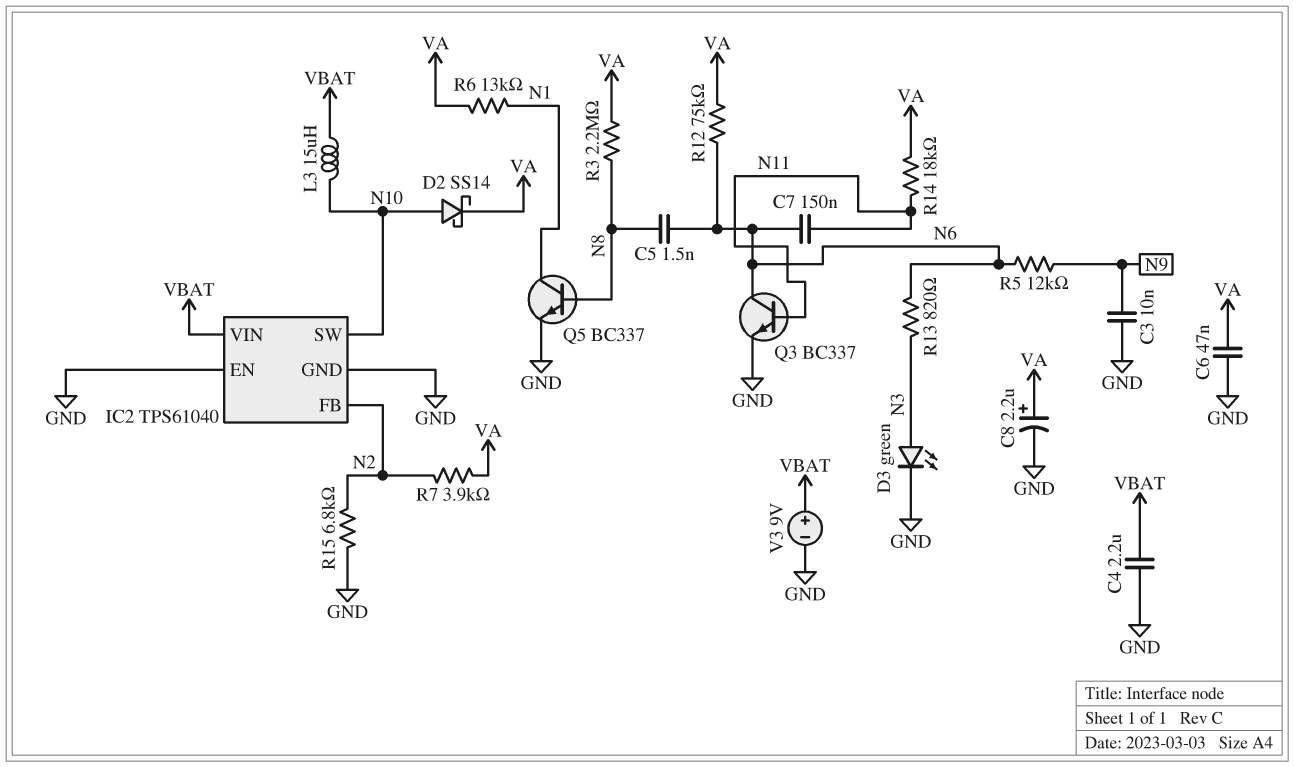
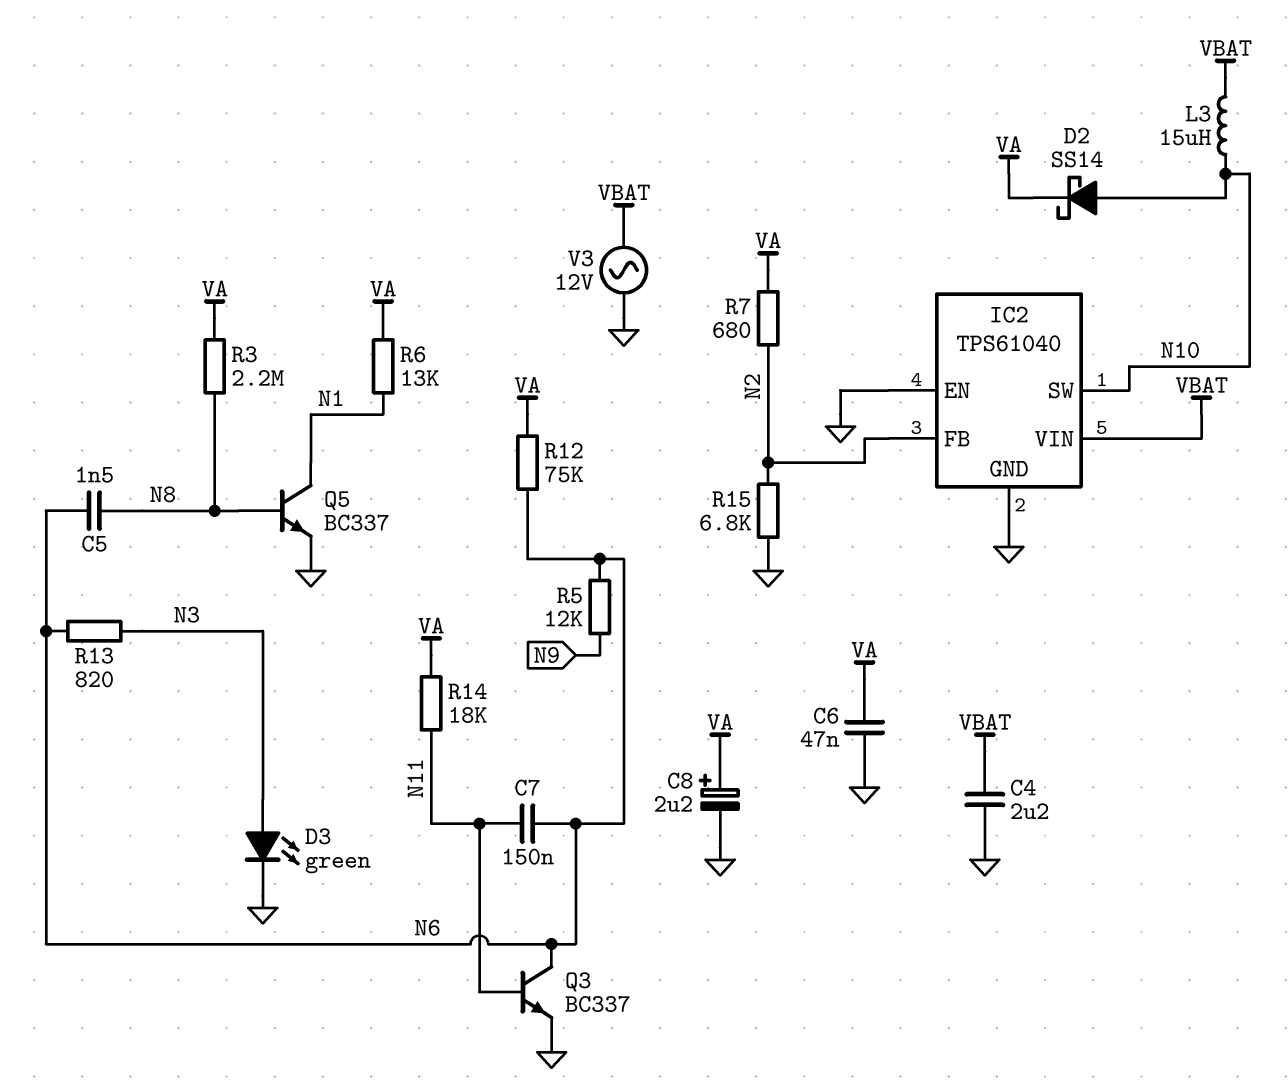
C3: 10nF (GND, N9) -> none
R7: 3.9k (N2, VA) -> 680 (N2, VA)
V3: 9V (plus VBAT, minus GND) -> AC 12V (GND, VBAT)

